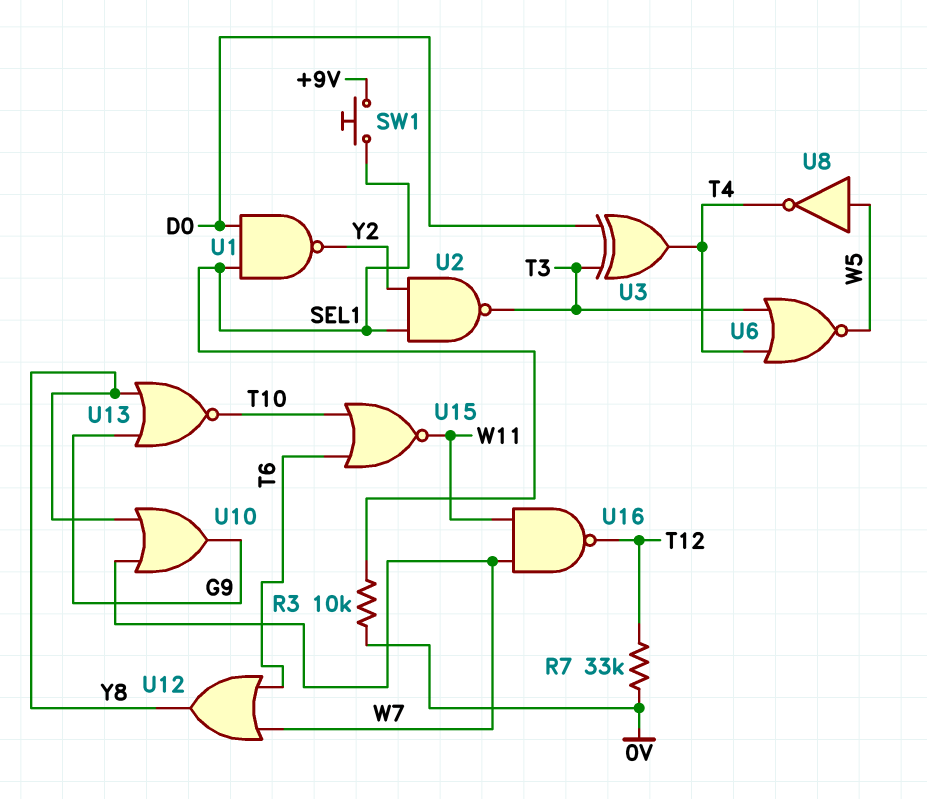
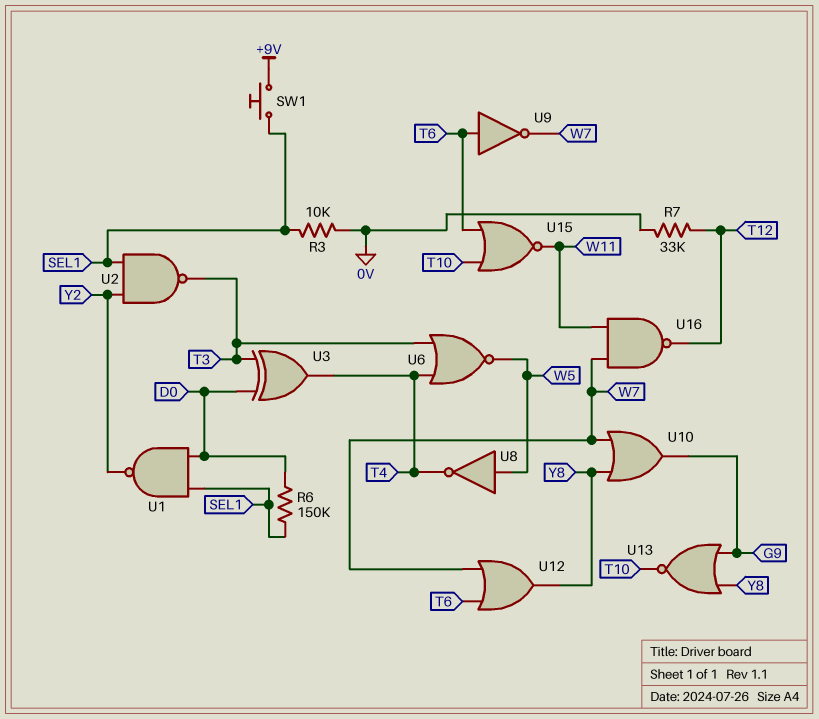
R6: none -> 150k (D0, SEL1)
U9: none -> NOT (in T6, out W7)

